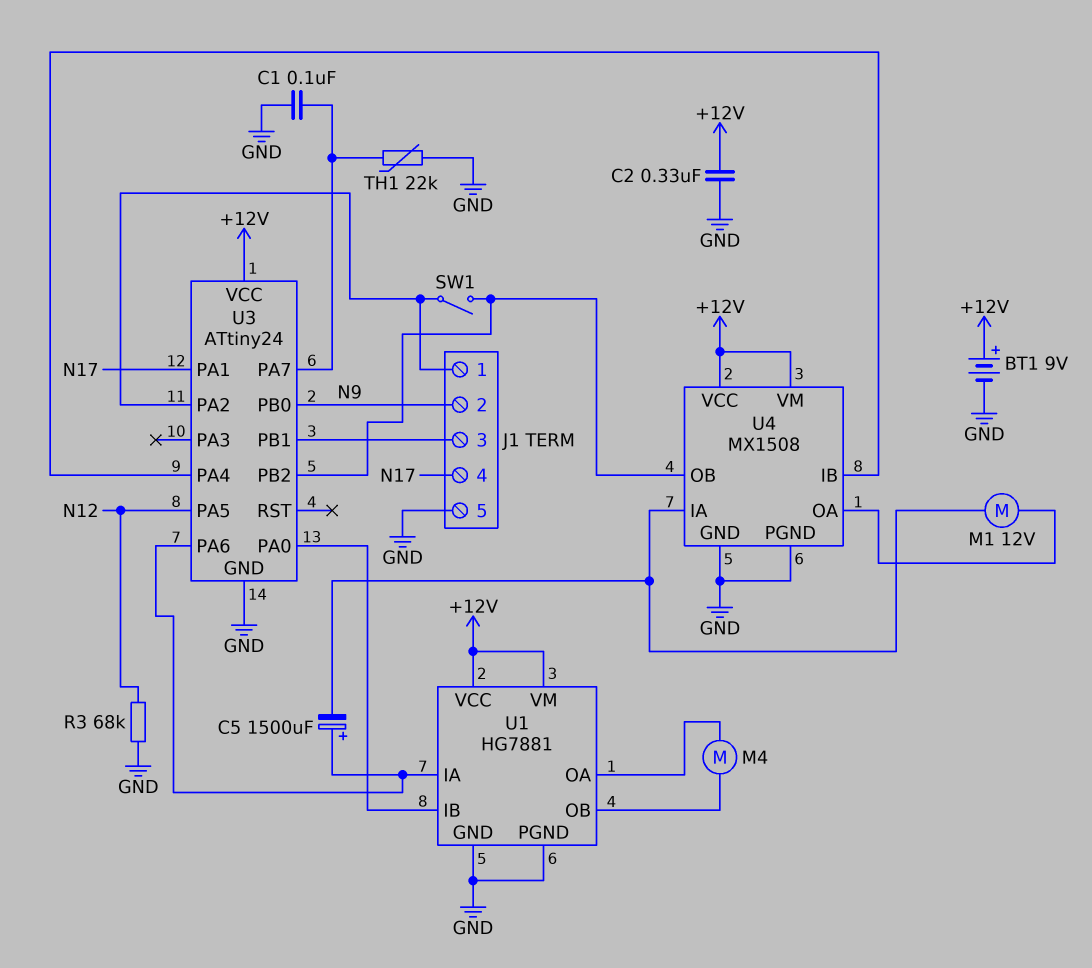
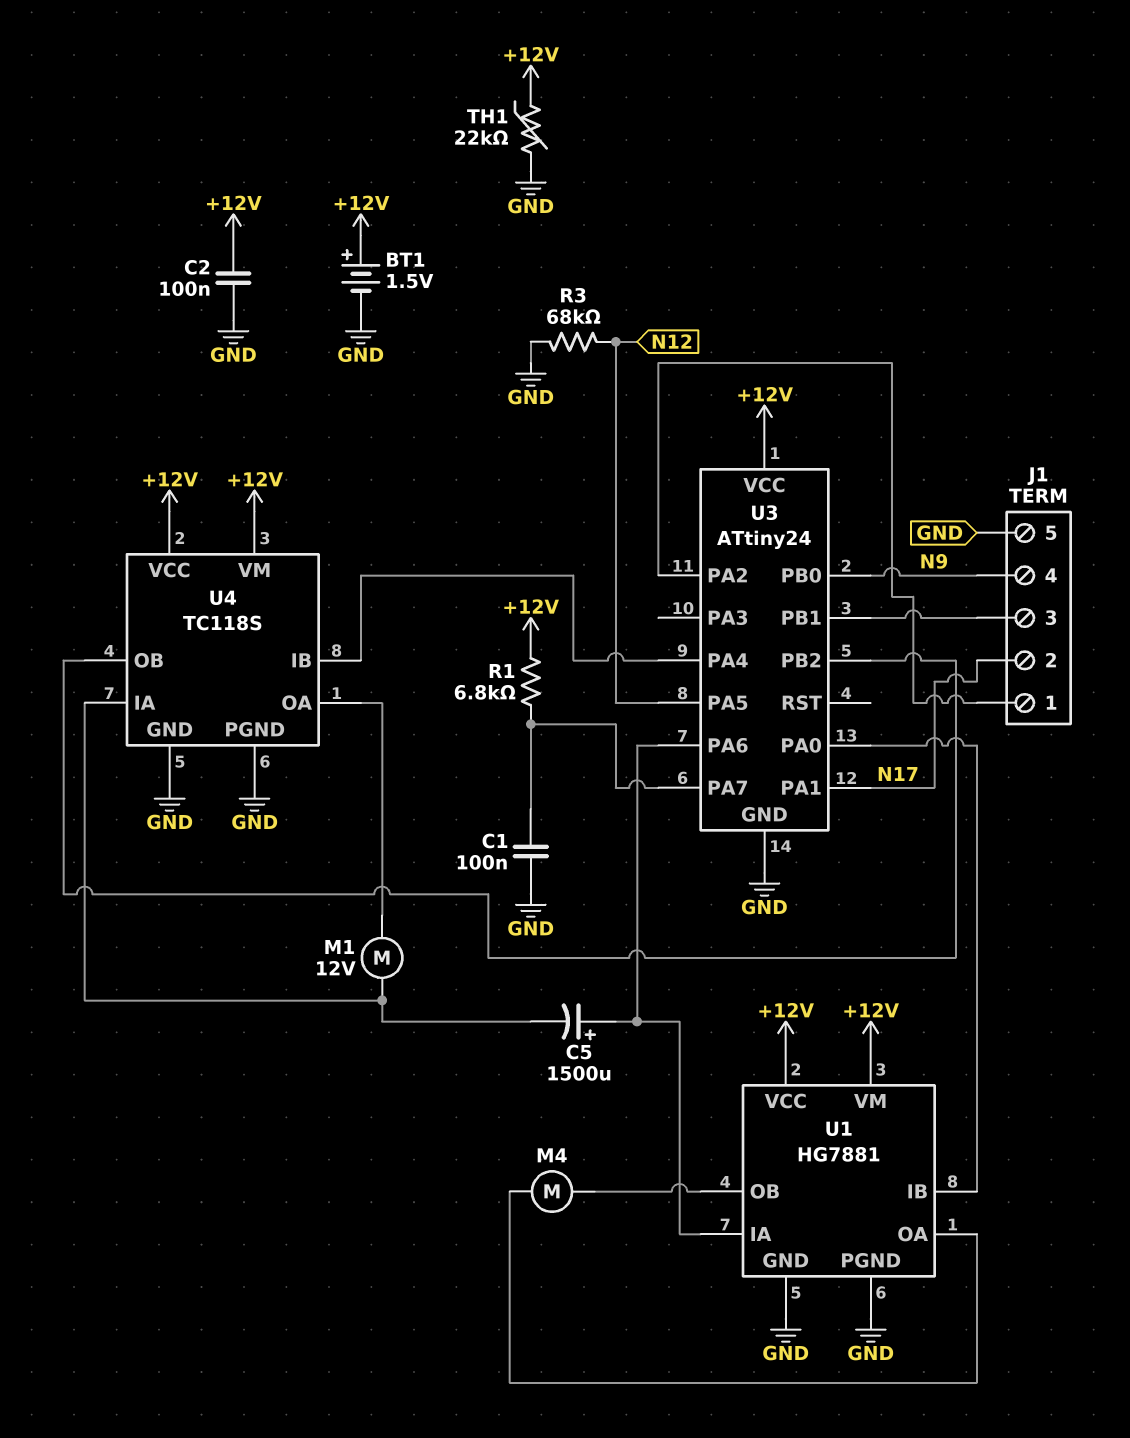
BT1: 9V (plus +12V, minus GND) -> 1.5V (plus +12V, minus GND)
C2: 330nF (+12V, GND) -> 100nF (+12V, GND)
J1 pin 2: N9 -> N17
J1 pin 4: N17 -> N9
R1: none -> 6.8k (+12V, U3/PA7)
SW1: switch (J1/1, U3/PB2) -> none
TH1: 22k (GND, U3/PA7) -> 22k (+12V, GND)
U4: MX1508 -> TC118S

